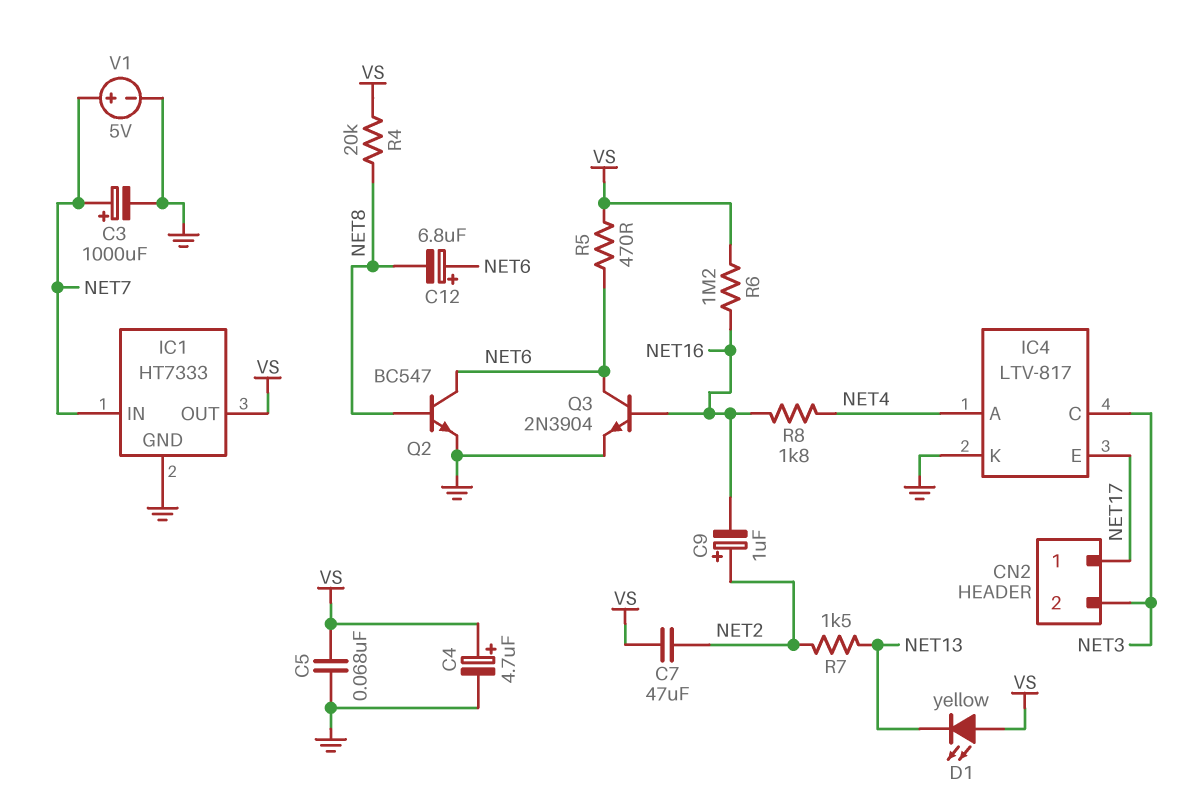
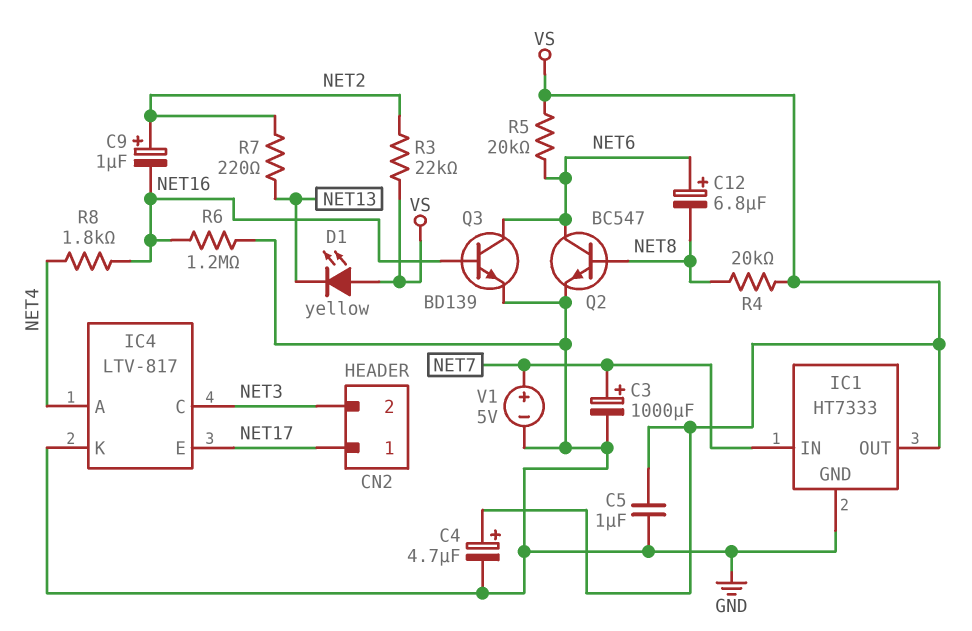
C5: 68nF (GND, VS) -> 1uF (GND, VS)
C7: 47uF (NET2, VS) -> none
Q3: NPN 2N3904 (B NET16, C NET6, E GND) -> NPN BD139 (B NET16, C NET6, E GND)
R3: none -> 22k (NET2, VS)
R5: 470 (NET6, VS) -> 20k (NET6, VS)
R6: 1.2M (NET16, VS) -> 1.2M (GND, NET16)
R7: 1.5k (NET2, NET13) -> 220 (NET2, NET13)

